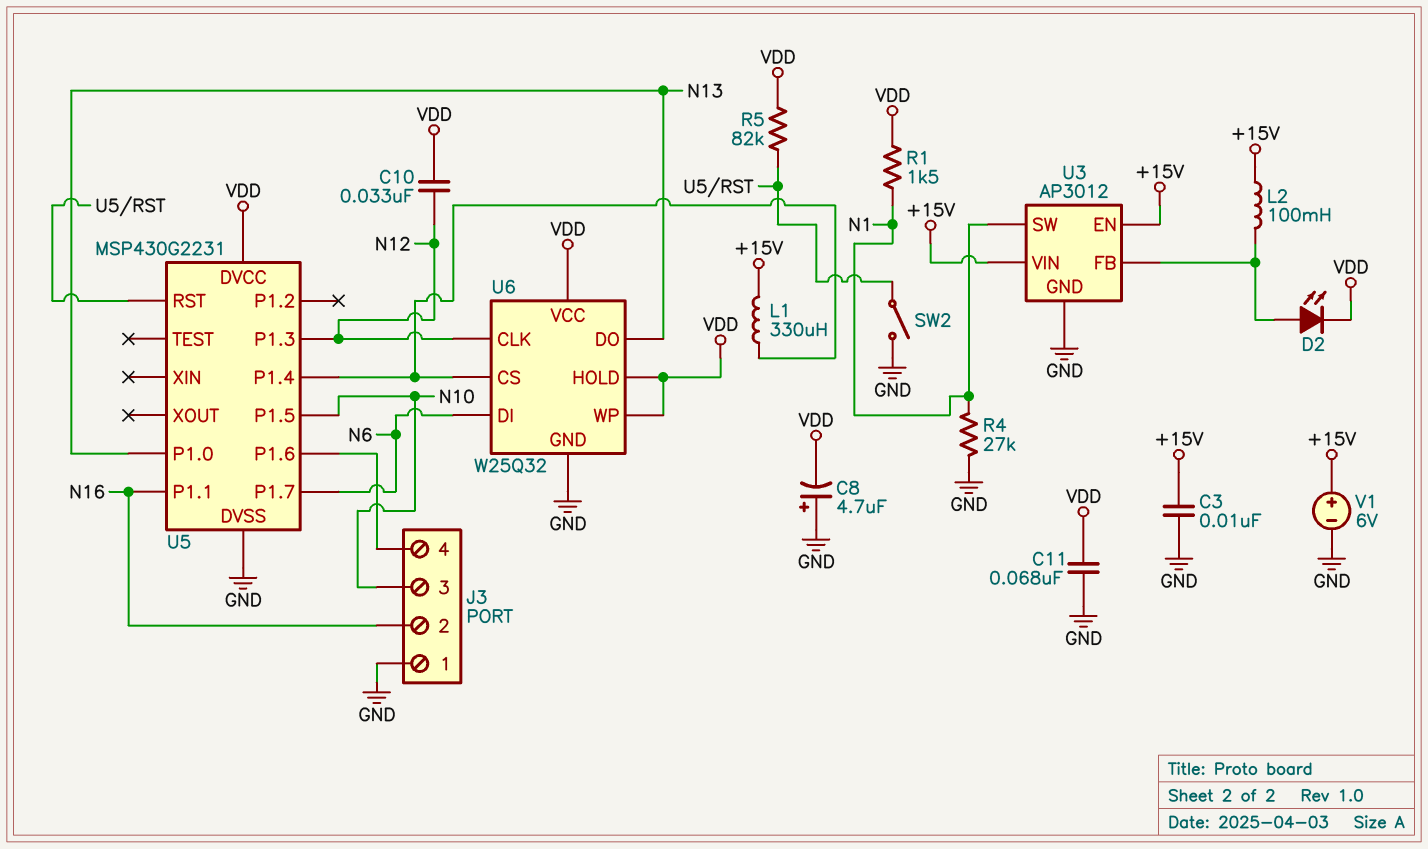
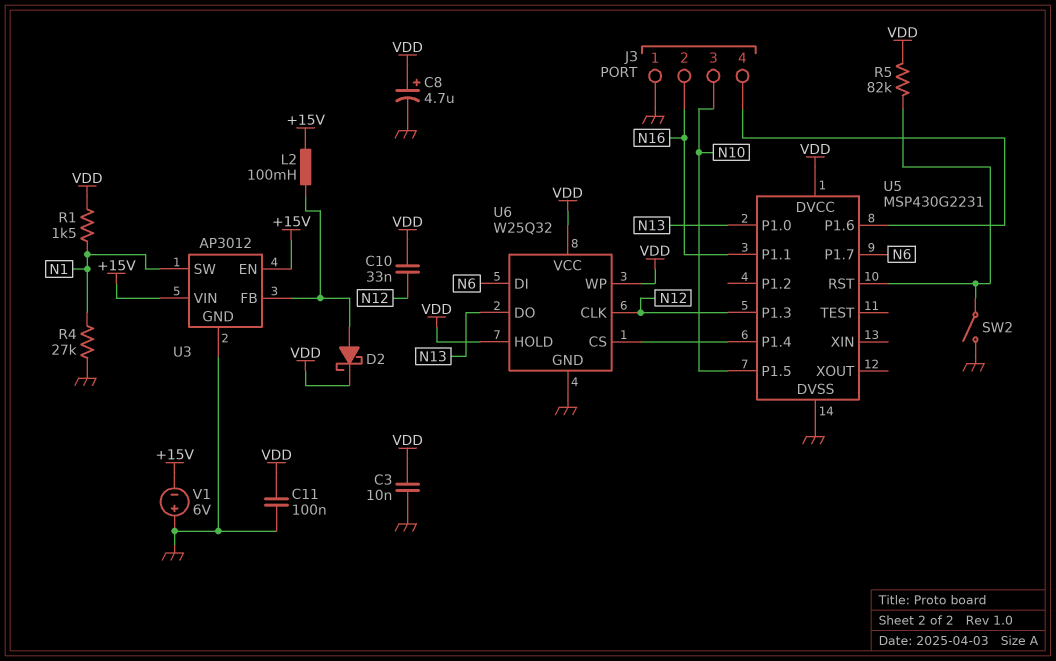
C3: 10nF (+15V, GND) -> 10nF (GND, VDD)
C8: 4.7uF (plus GND, minus VDD) -> 4.7uF (plus VDD, minus GND)
C11: 68nF (GND, VDD) -> 100nF (GND, VDD)
D2: LED (A U3/FB, K VDD) -> schottky (A U3/FB, K VDD)
L1: 330uH (+15V, U5/P1.4) -> none
V1: 6V (plus +15V, minus GND) -> 6V (plus GND, minus +15V)

